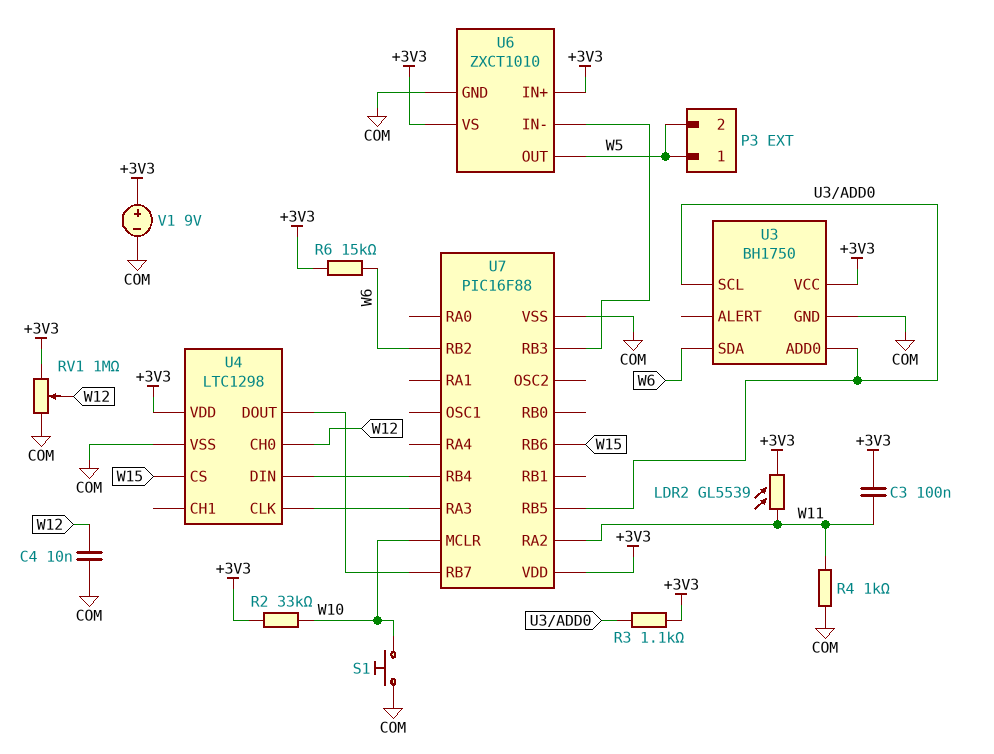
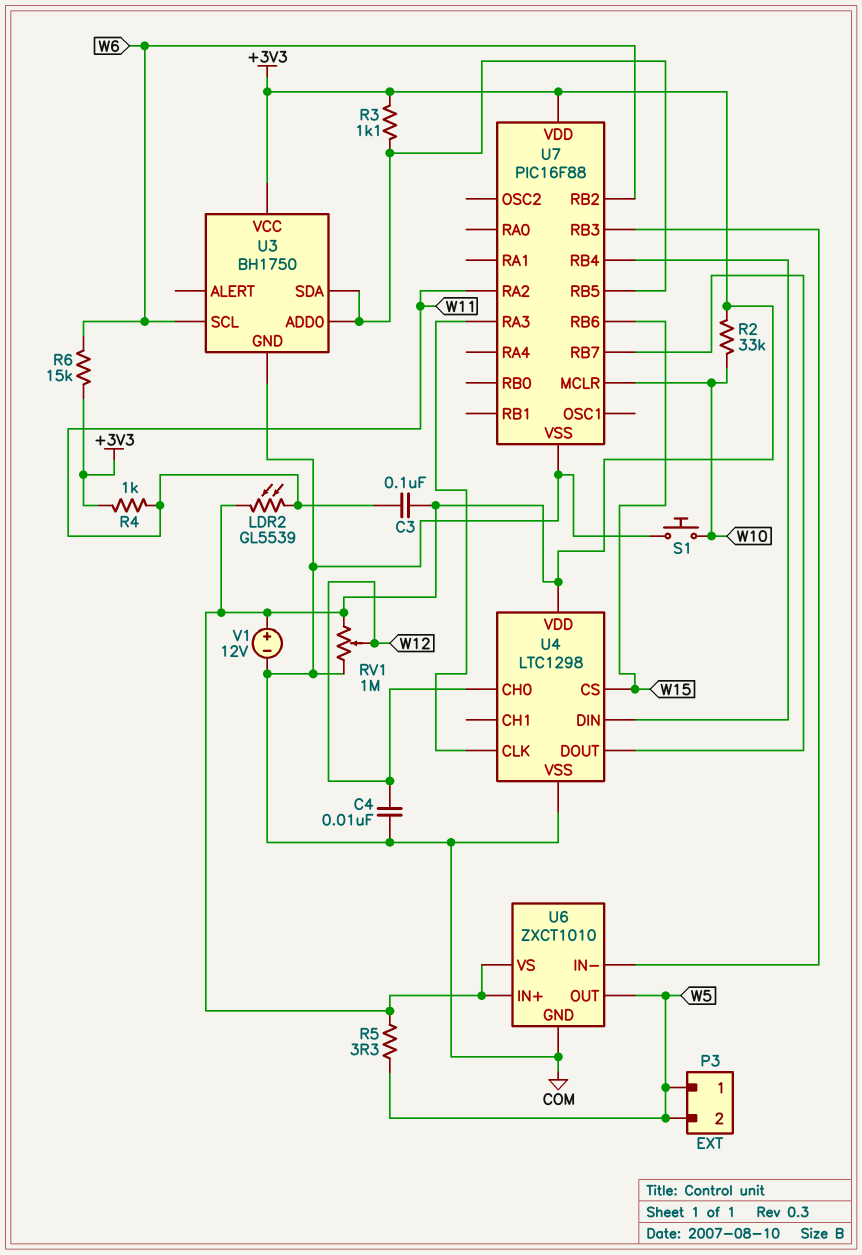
R4: 1k (COM, W11) -> 1k (+3V3, W11)
R5: none -> 3.3 (+3V3, W5)
U3 pin SCL: U3/ADD0 -> W6
U3 pin SDA: W6 -> U3/ADD0
V1: 9V (plus +3V3, minus COM) -> 12V (plus +3V3, minus COM)

